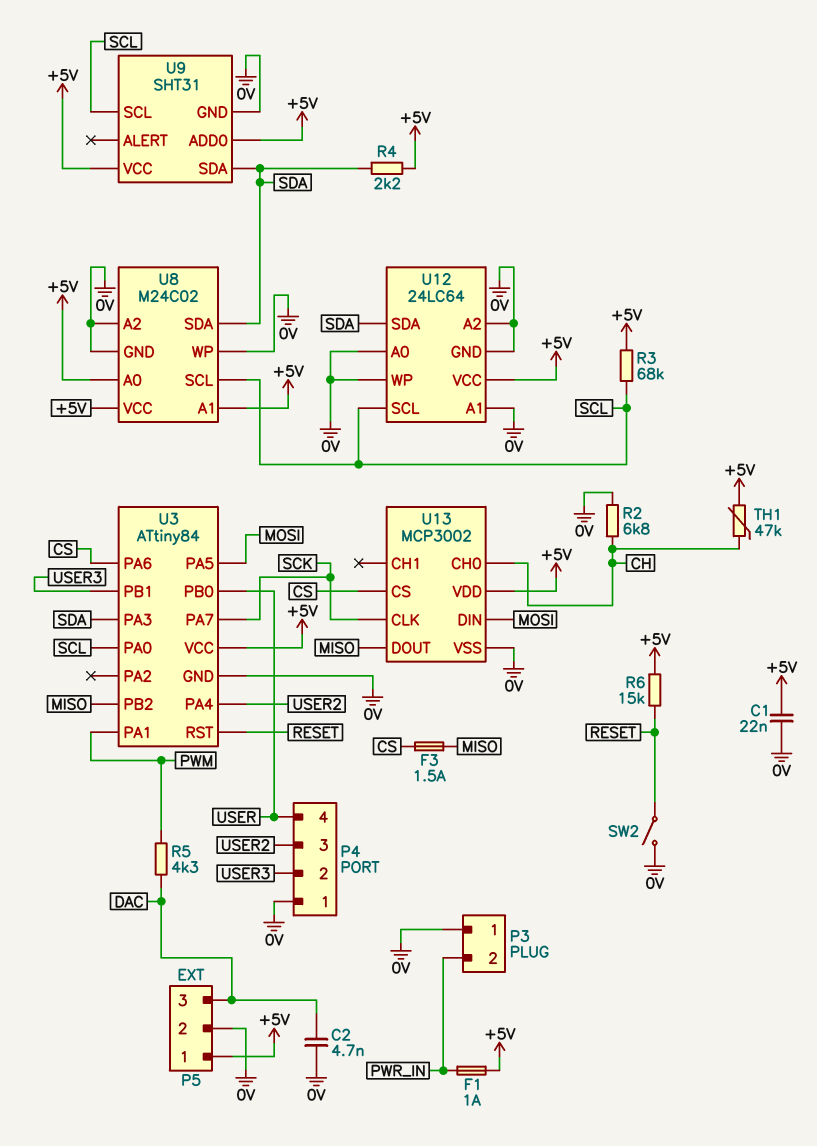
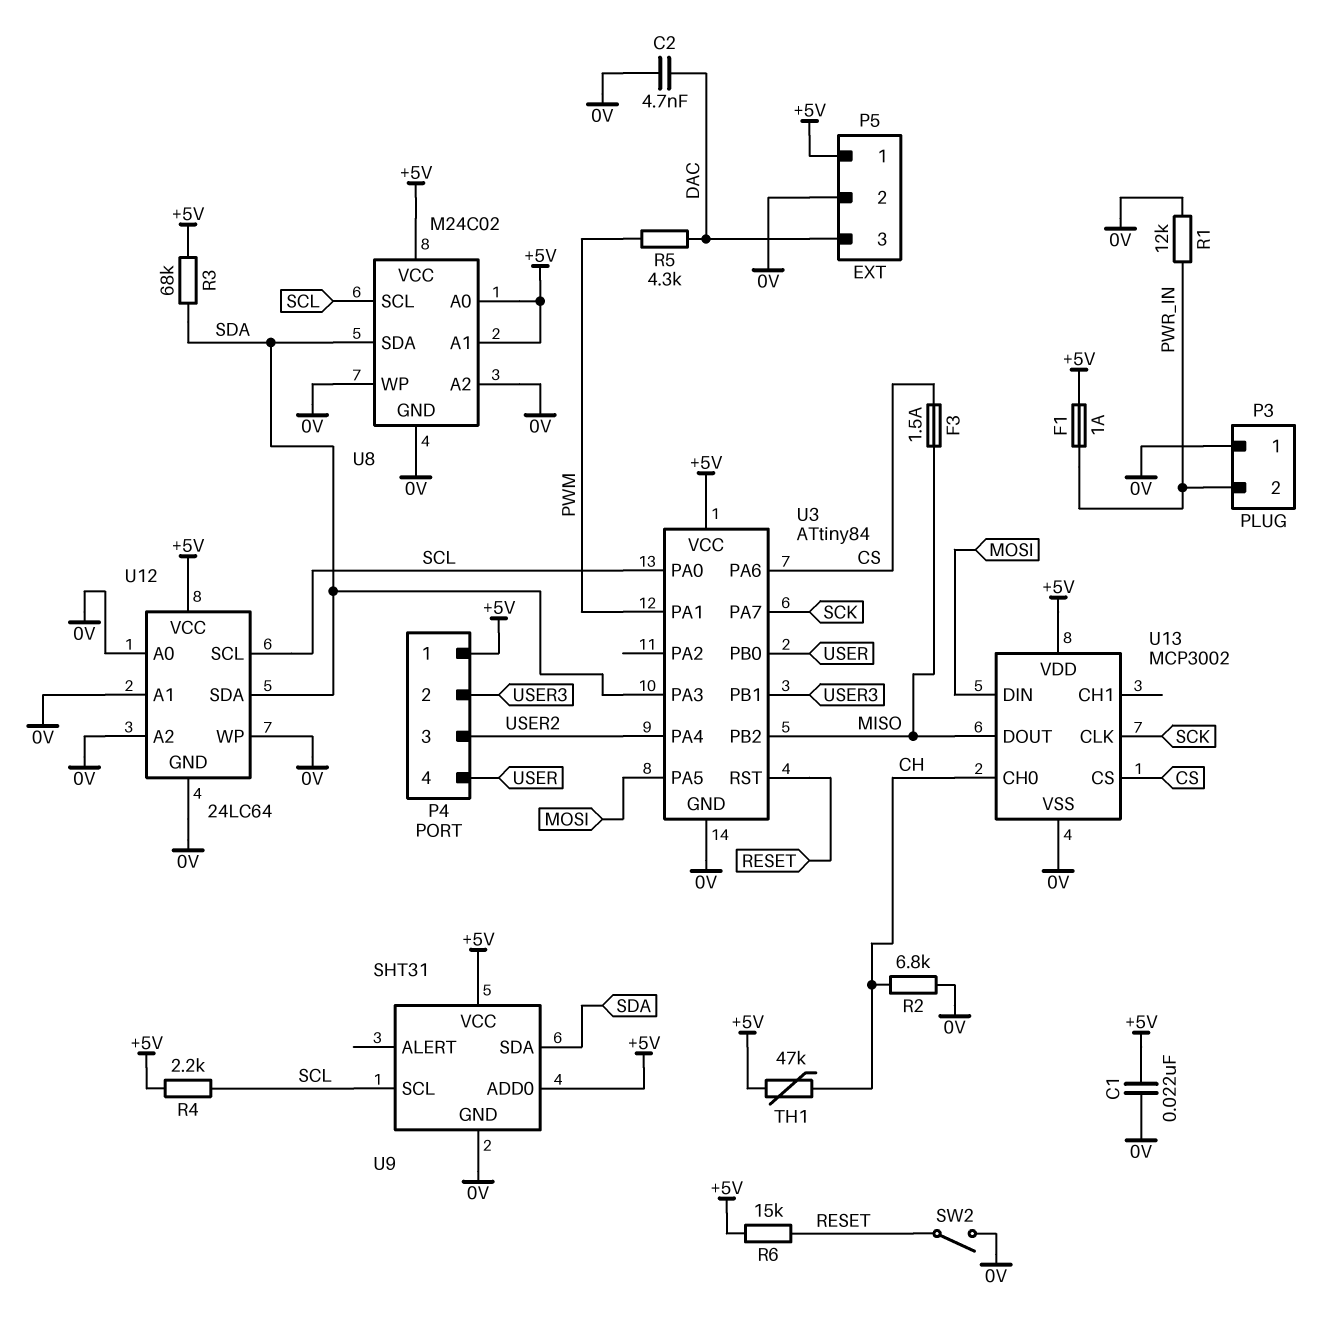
P4 pin 1: 0V -> +5V
R1: none -> 12k (0V, PWR_IN)
R3: 68k (+5V, SCL) -> 68k (+5V, SDA)
R4: 2.2k (+5V, SDA) -> 2.2k (+5V, SCL)

